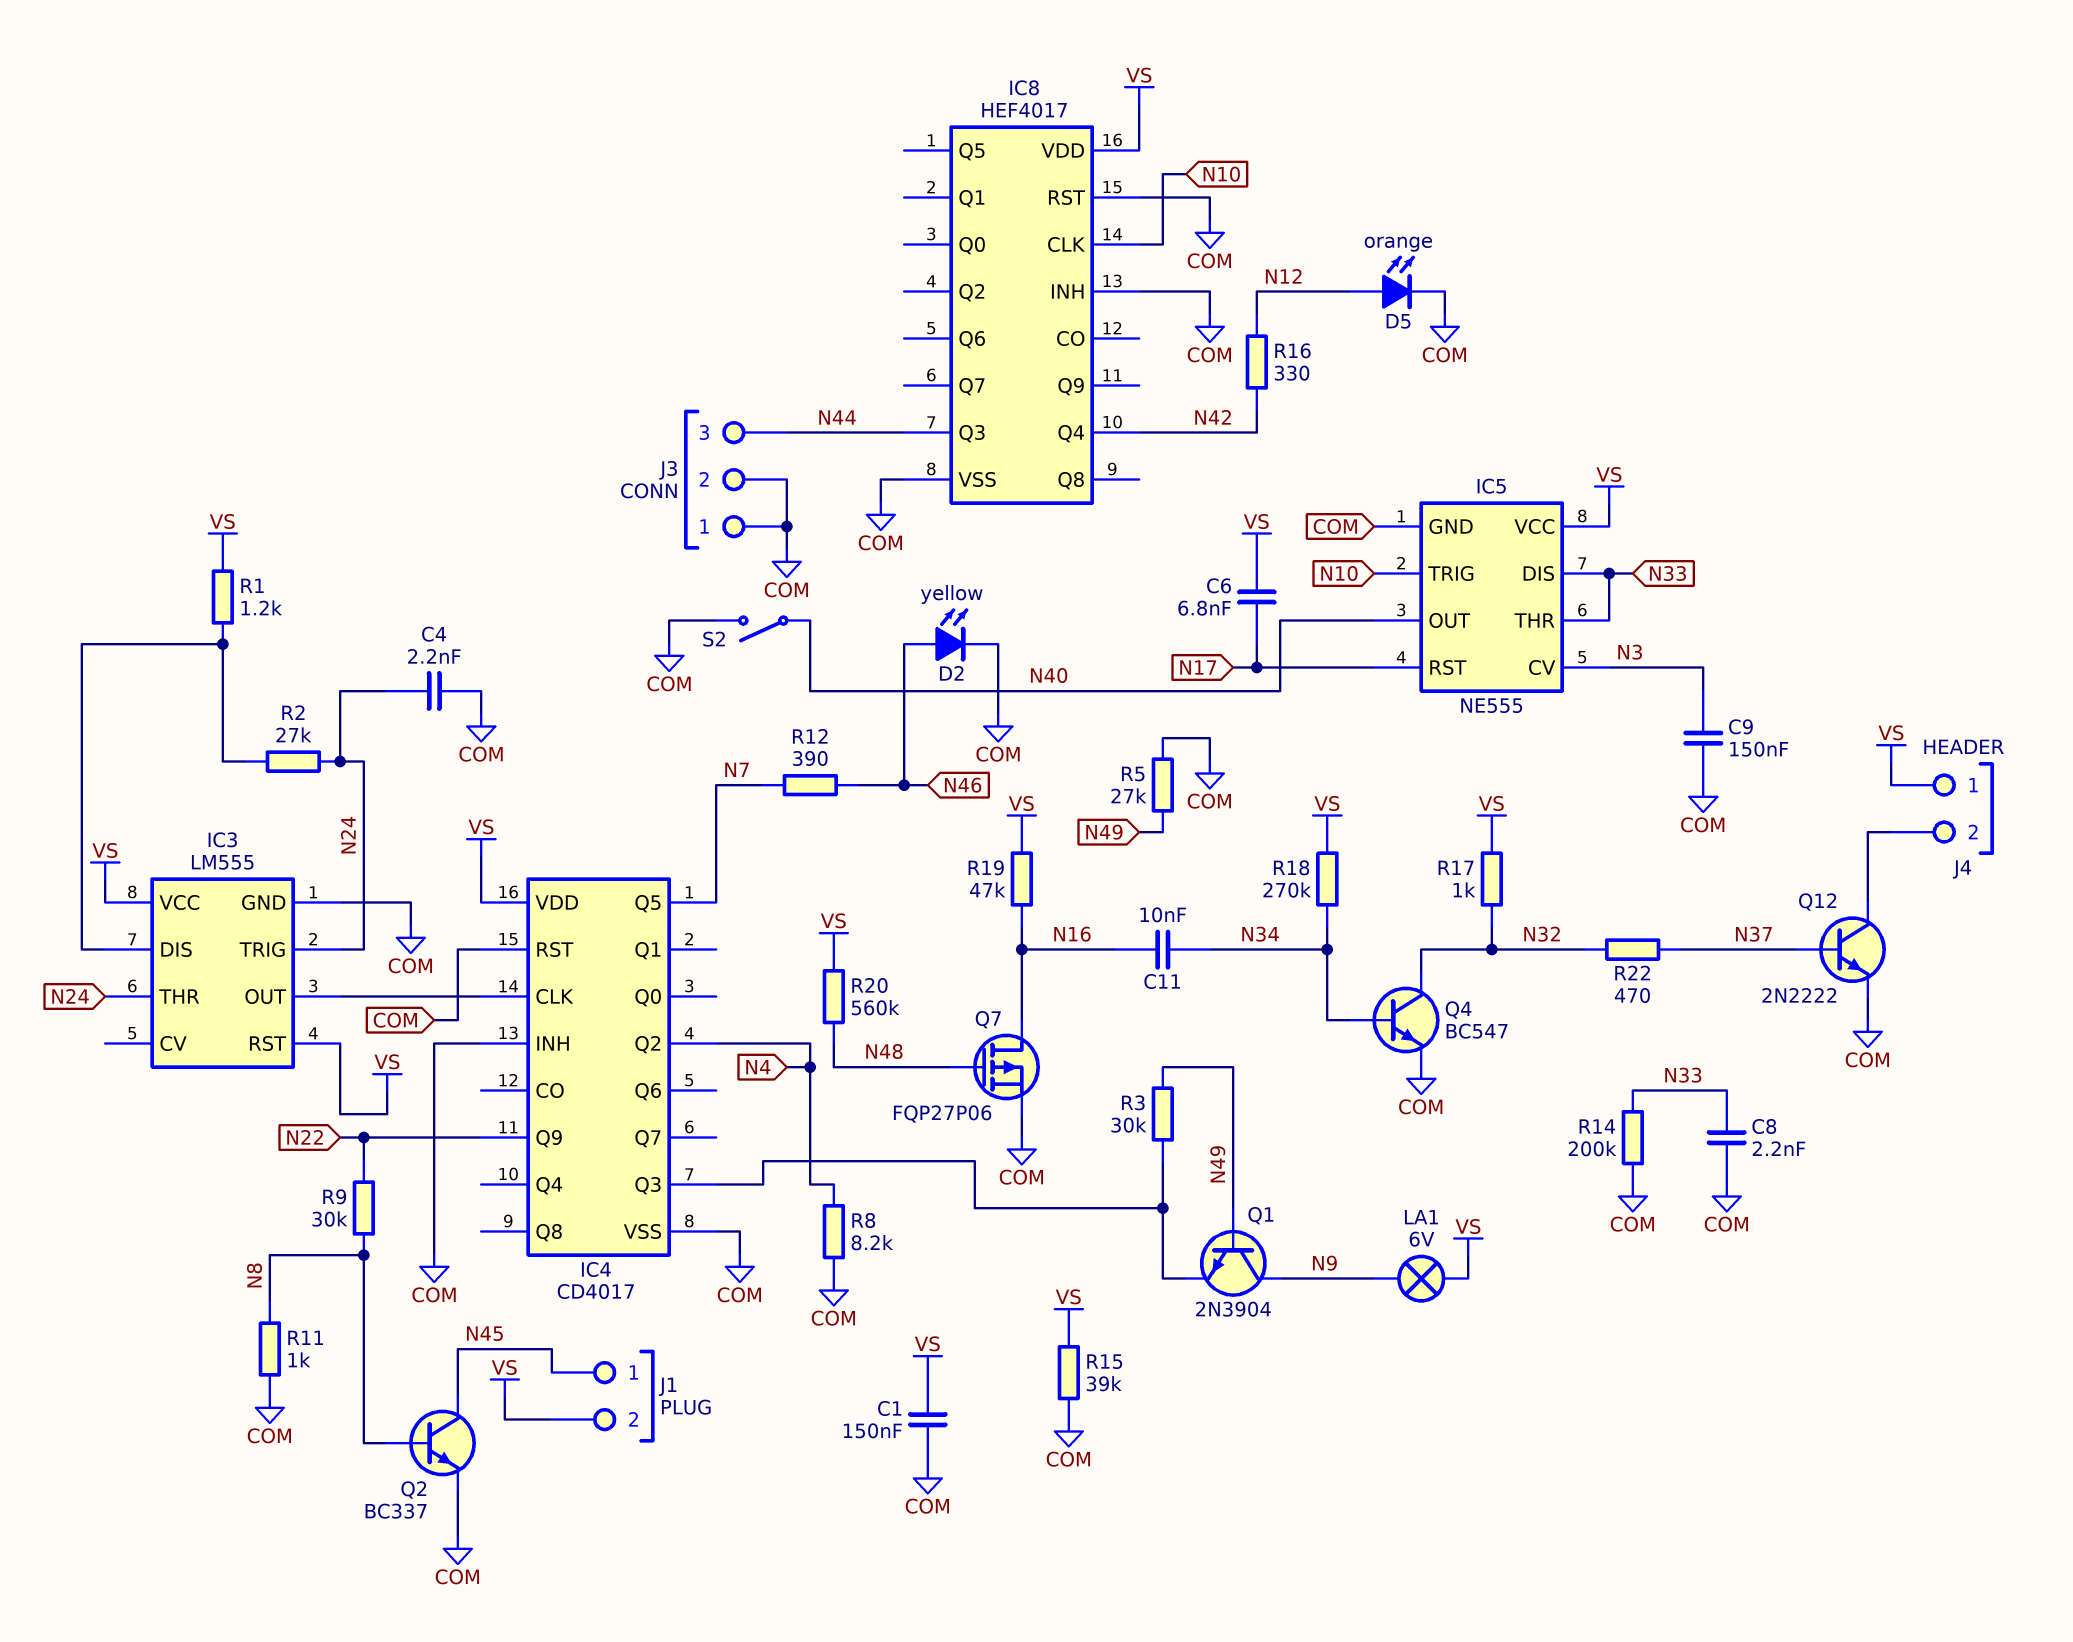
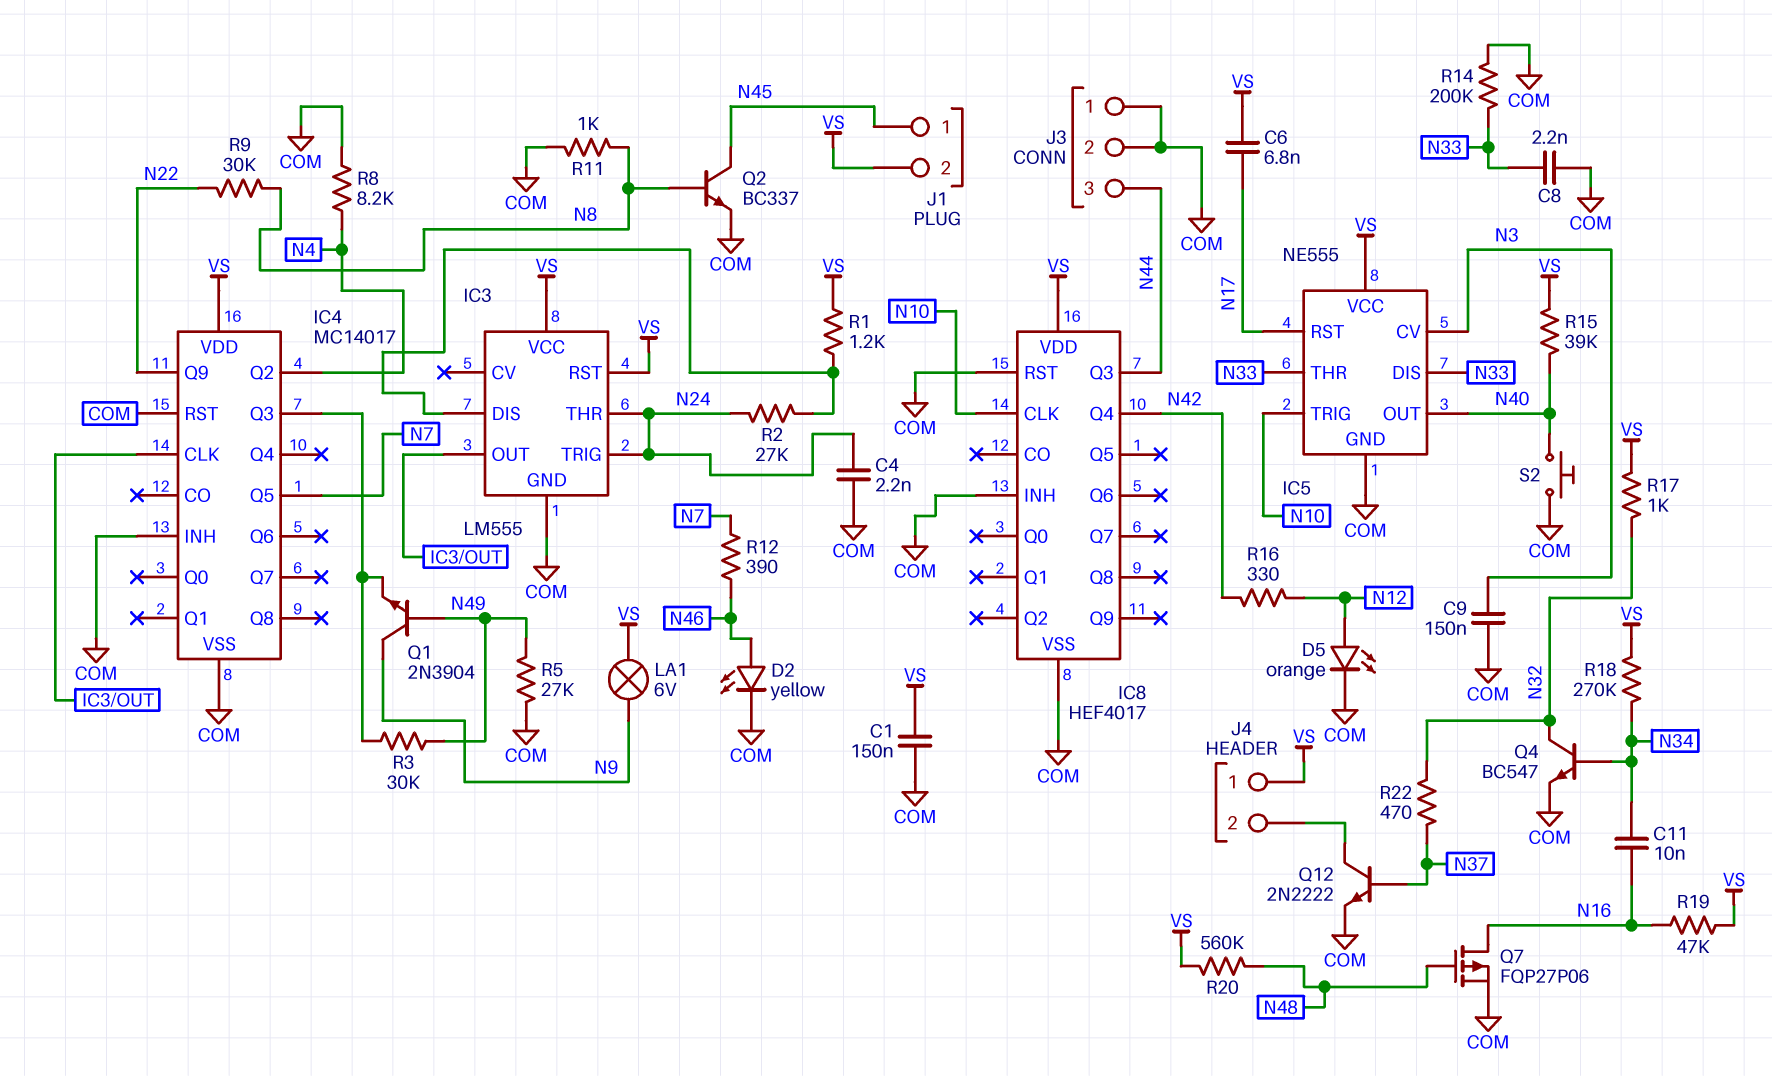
IC4: CD4017 -> MC14017
R15: 39k (COM, VS) -> 39k (N40, VS)
S2: switch (COM, N40) -> button (COM, N40)

